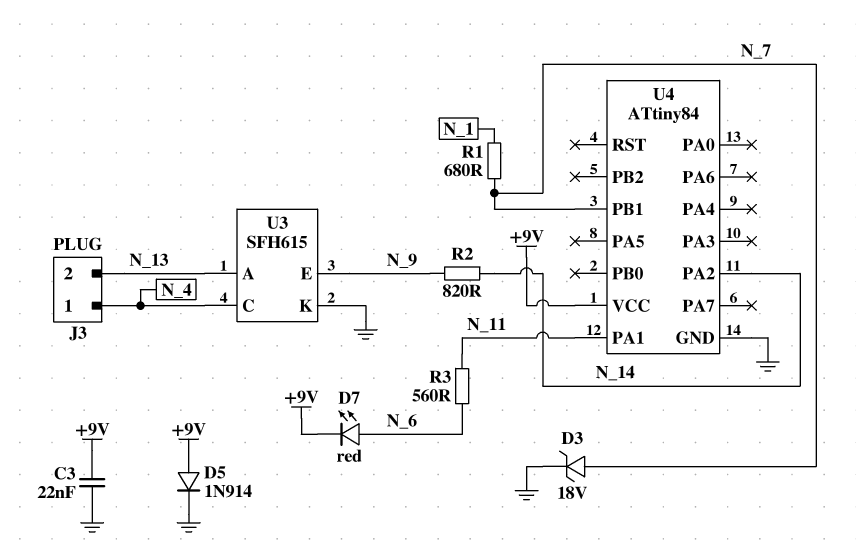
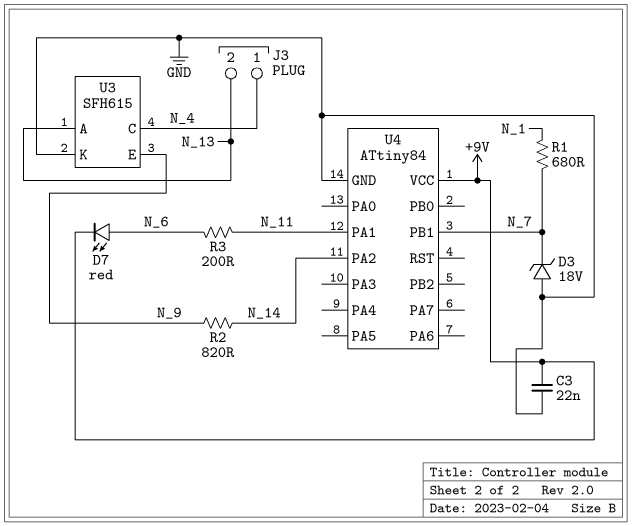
D3: zener 18V (A N_7, K GND) -> zener 18V (A GND, K N_7)
D5: diode 1N914 (A +9V, K GND) -> none
R3: 560 (N_6, N_11) -> 200 (N_6, N_11)

